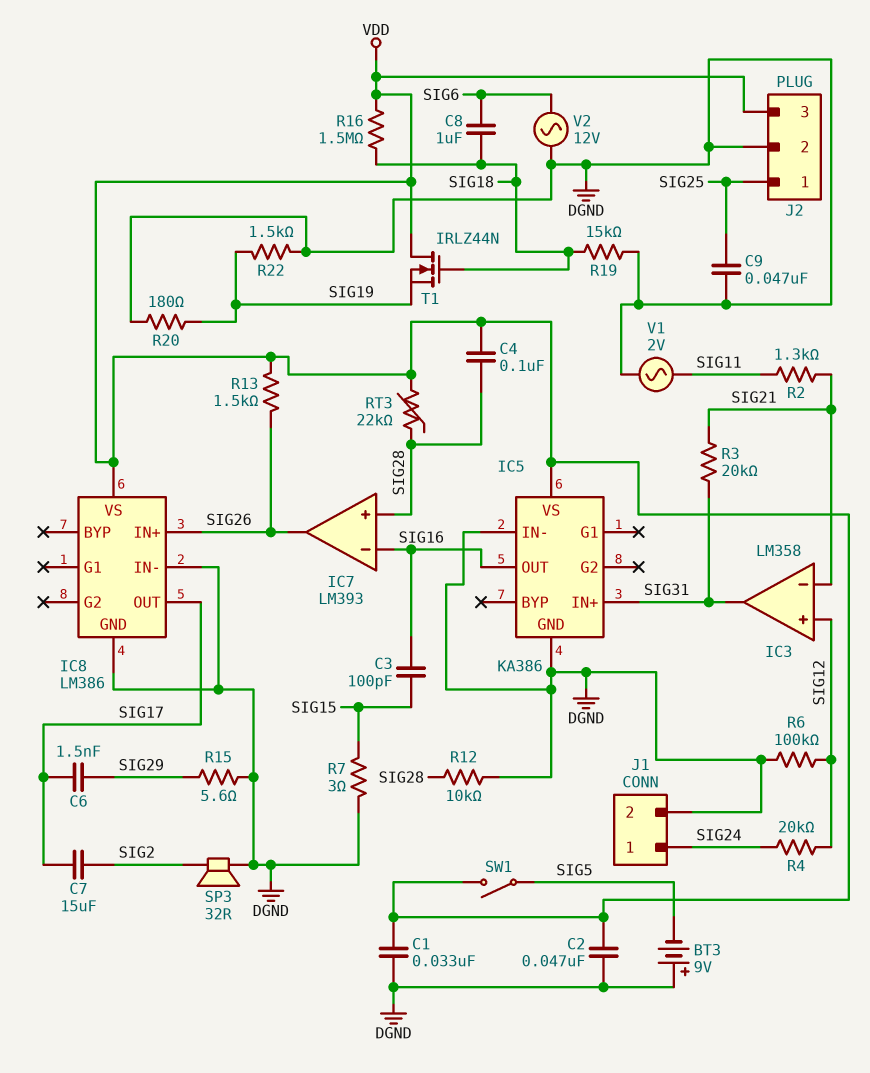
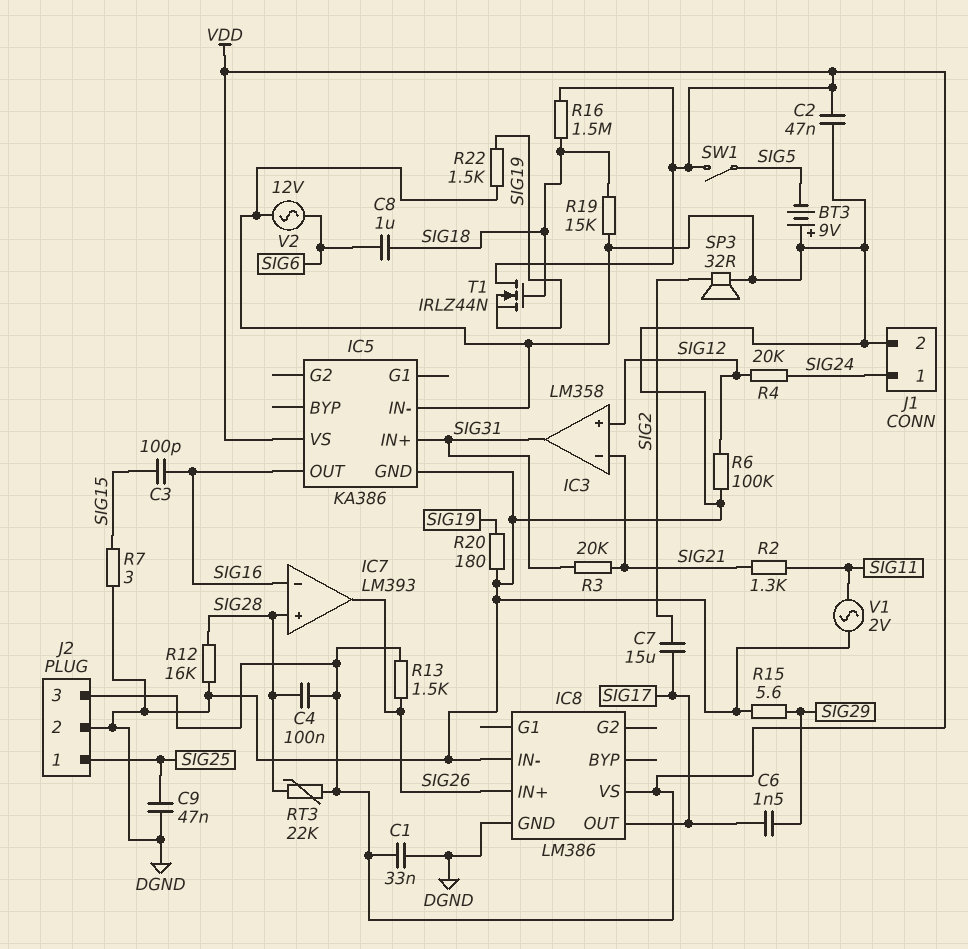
R12: 10k (DGND, SIG28) -> 16k (DGND, SIG28)

